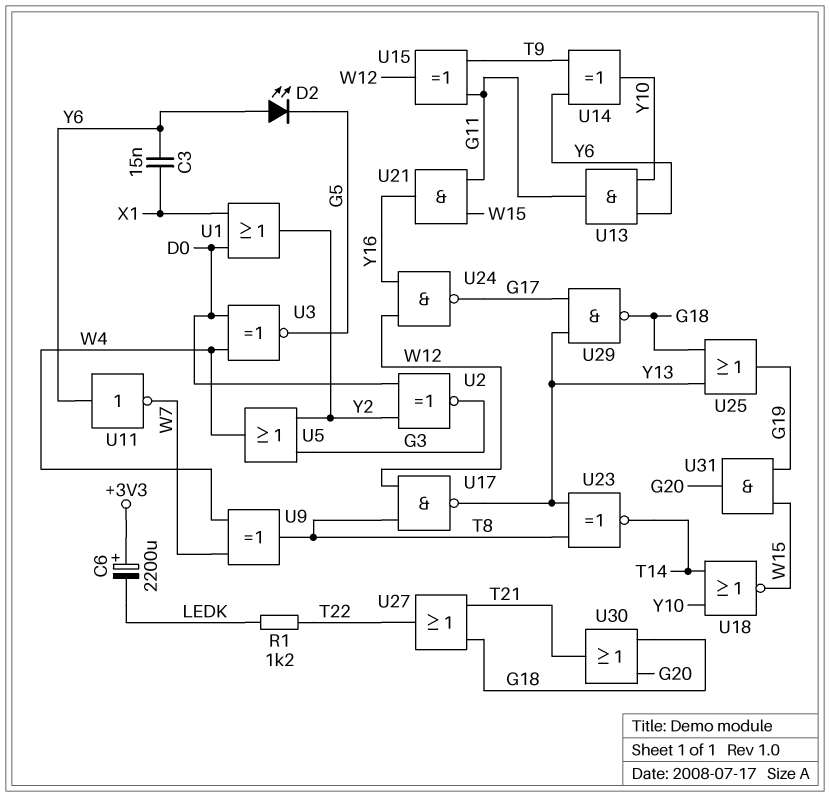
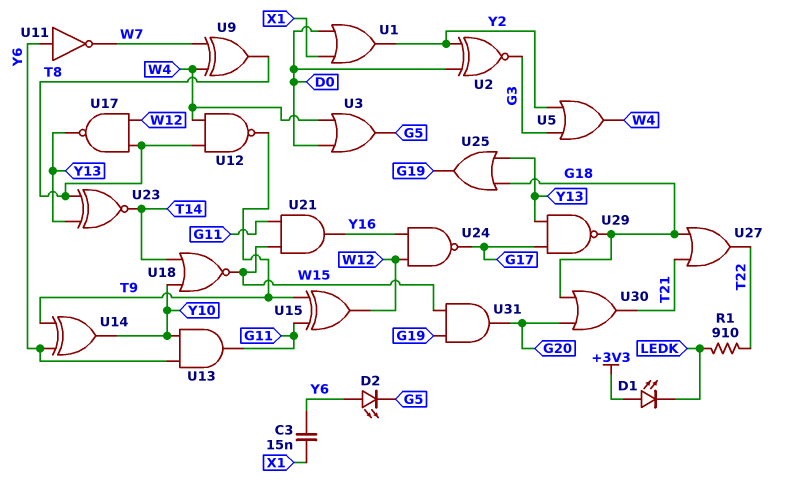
C6: 2200uF (plus +3V3, minus LEDK) -> none
D1: none -> LED (A +3V3, K LEDK)
R1: 1.2k (LEDK, T22) -> 910 (LEDK, T22)
U3: XNOR (in D0, in W4, out G5) -> OR (in D0, in W4, out G5)
U12: none -> NAND (in T8, in W4, out T9)

